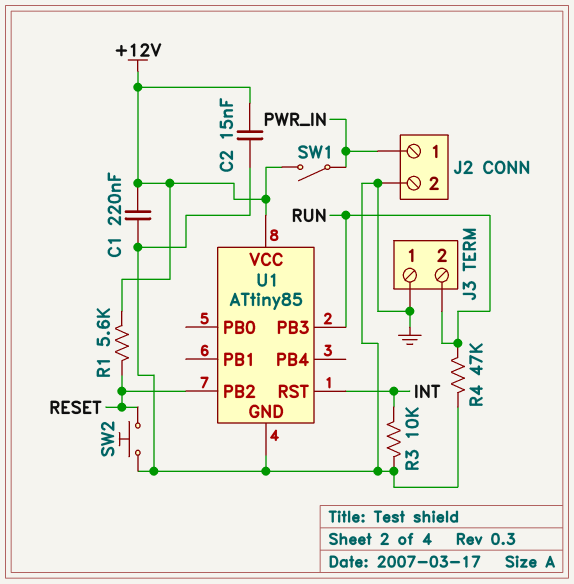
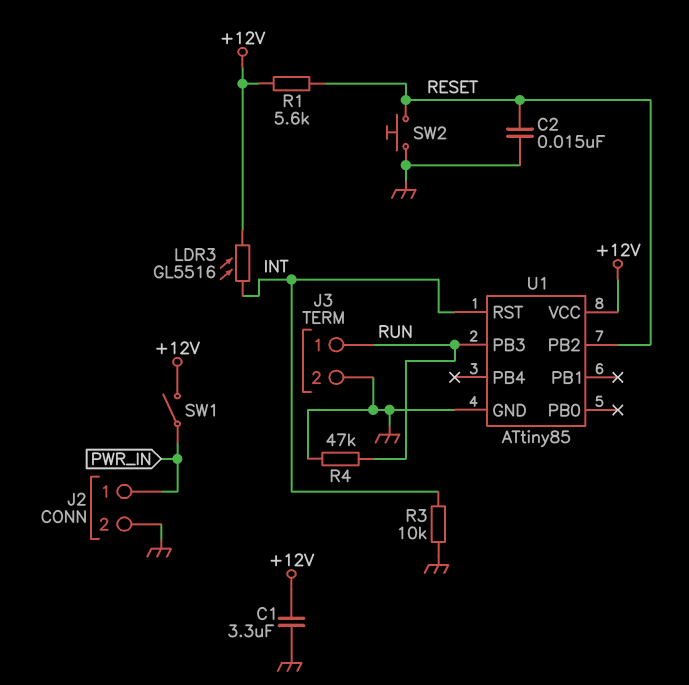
C1: 220nF (+12V, GND) -> 3.3uF (+12V, GND)
C2: 15nF (+12V, GND) -> 15nF (GND, RESET)
J3 pin 1: GND -> RUN
J3 pin 2: RUN -> GND
LDR3: none -> GL5516 (+12V, INT)

